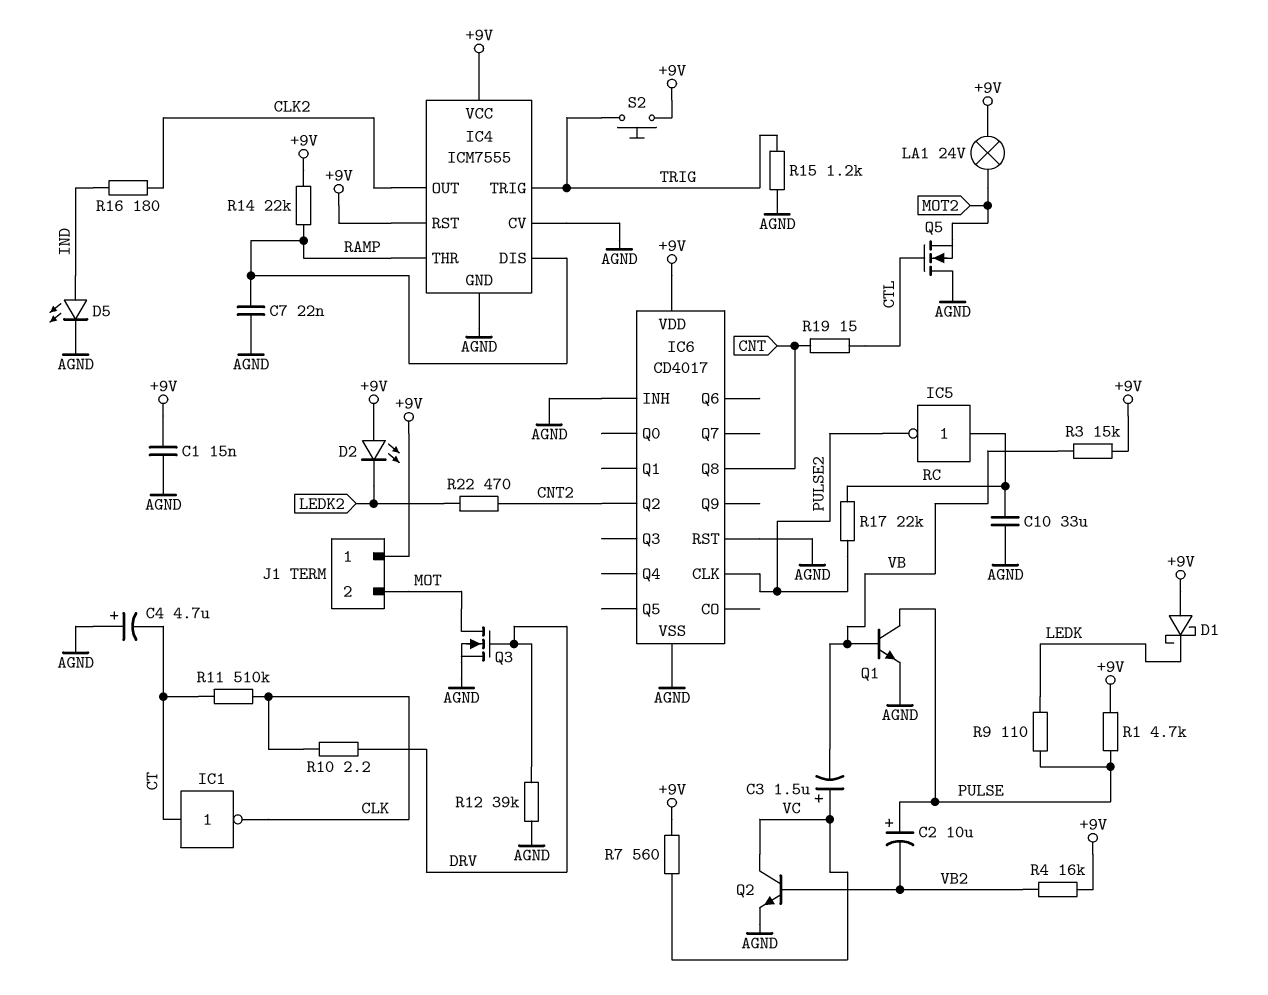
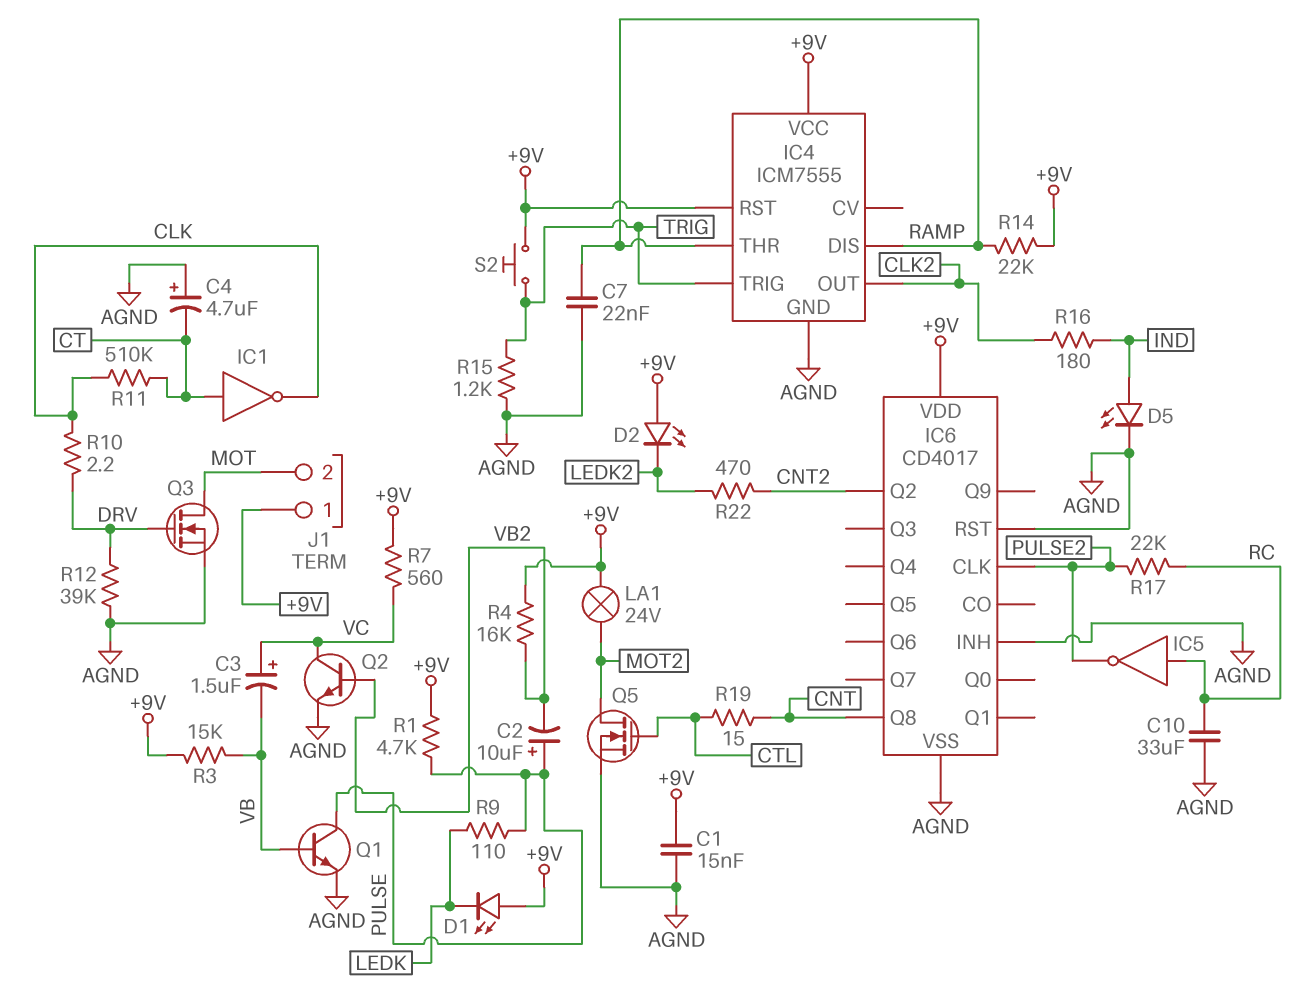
D1: schottky (A +9V, K LEDK) -> LED (A +9V, K LEDK)
IC4 pin CV: AGND -> none
Q5: NMOS (G CTL, D AGND, S MOT2) -> NMOS (G CTL, D MOT2, S AGND)

